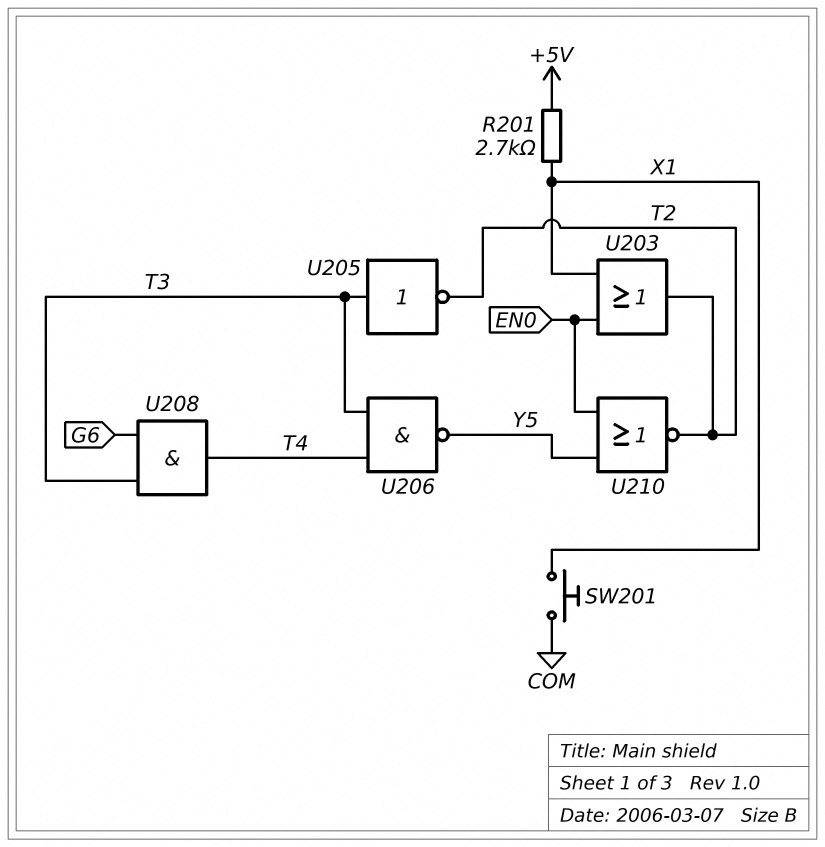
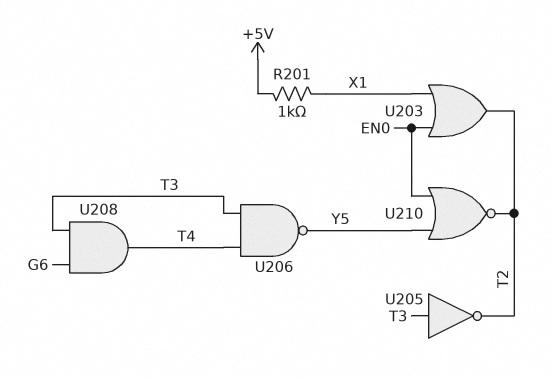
R201: 2.7k (+5V, X1) -> 1k (+5V, X1)
SW201: button (COM, X1) -> none

